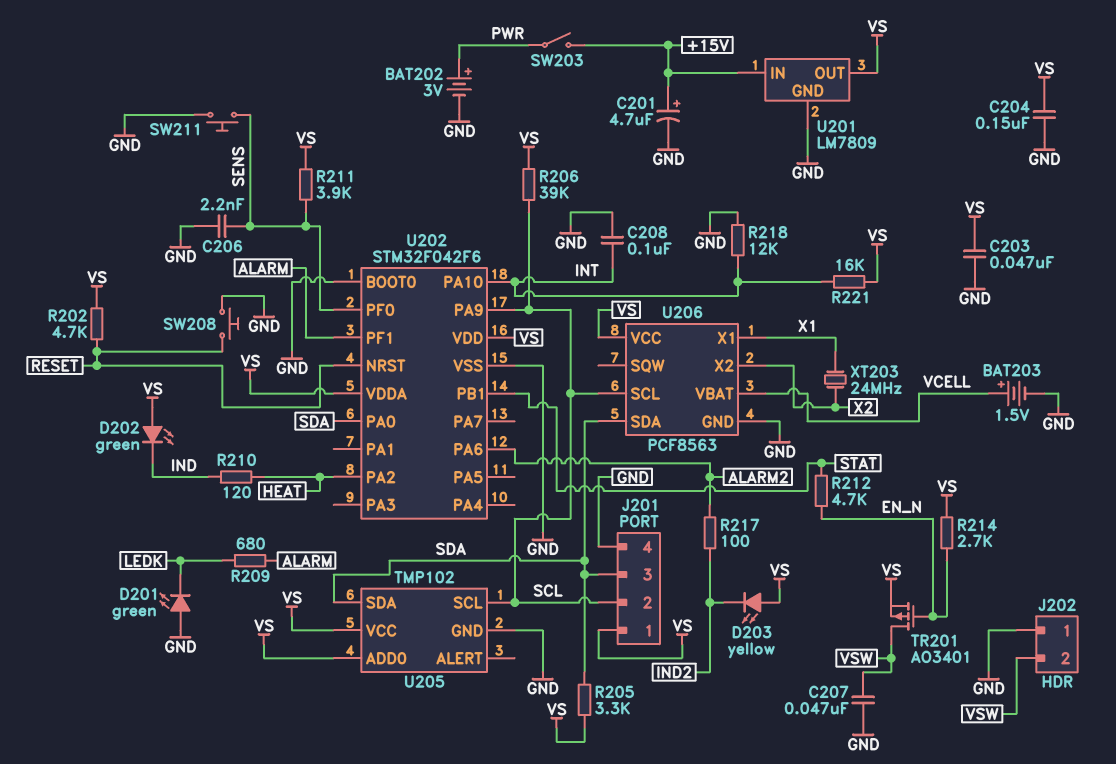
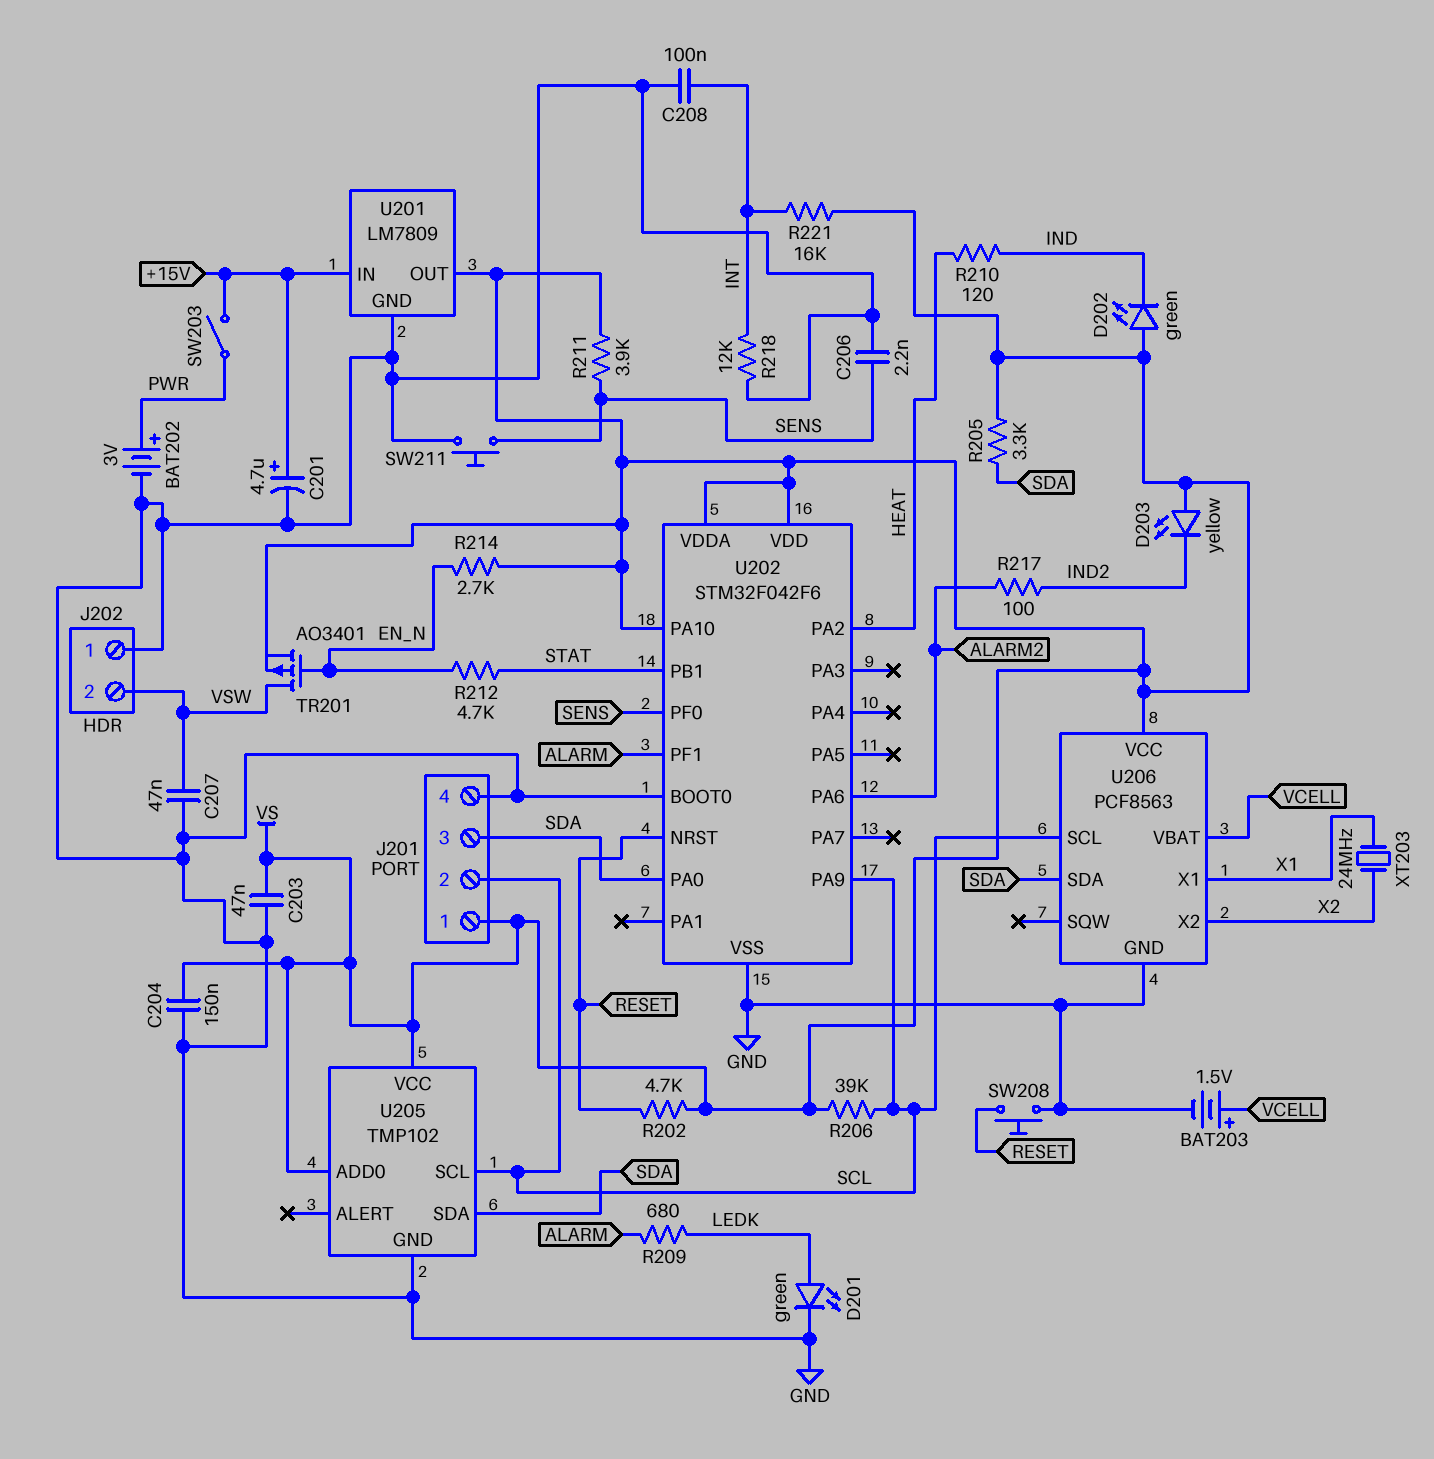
D201: LED green (A GND, K LEDK) -> LED green (A LEDK, K GND)
U202 pin PA10: INT -> VS

